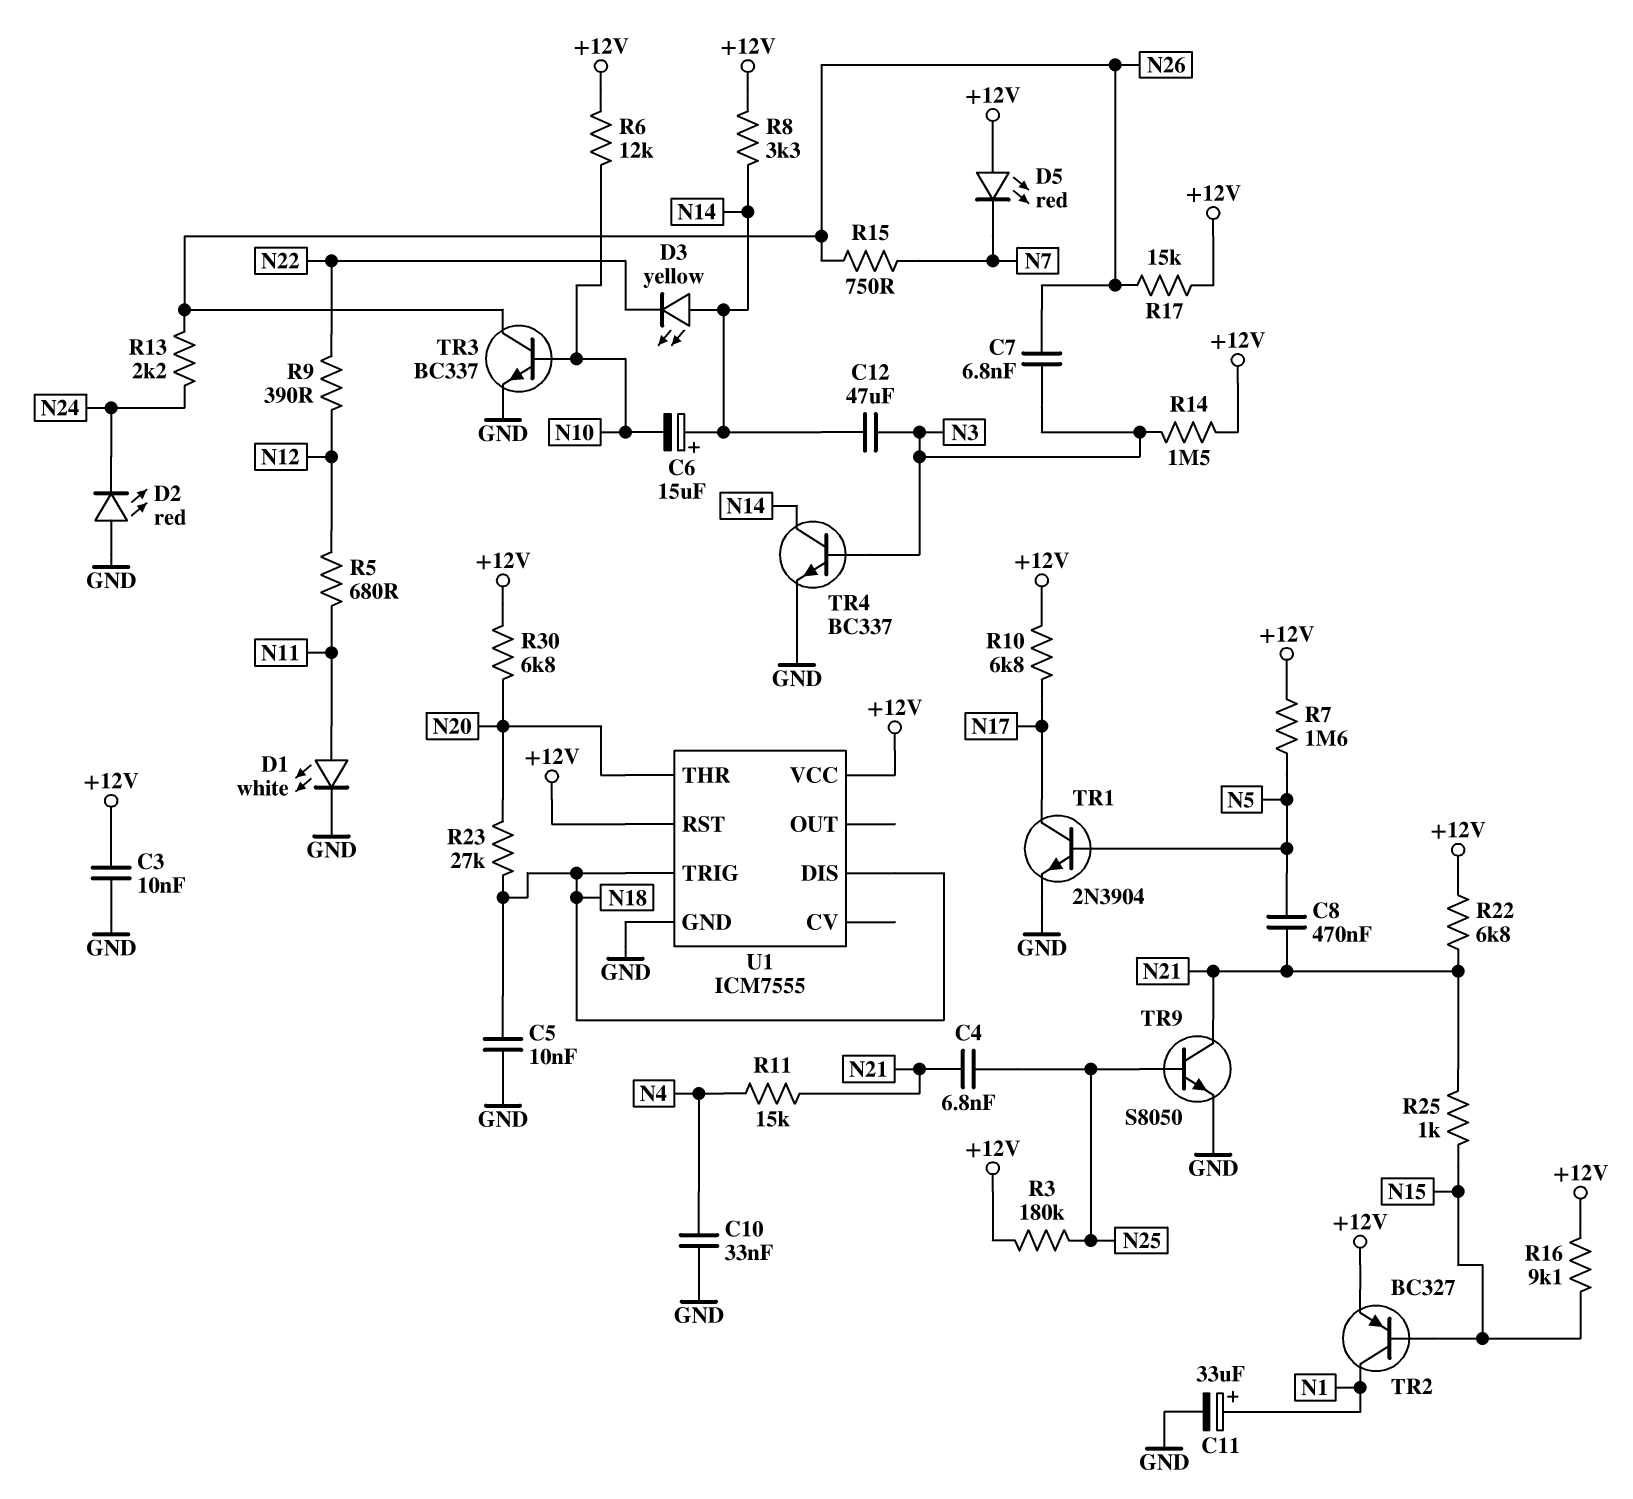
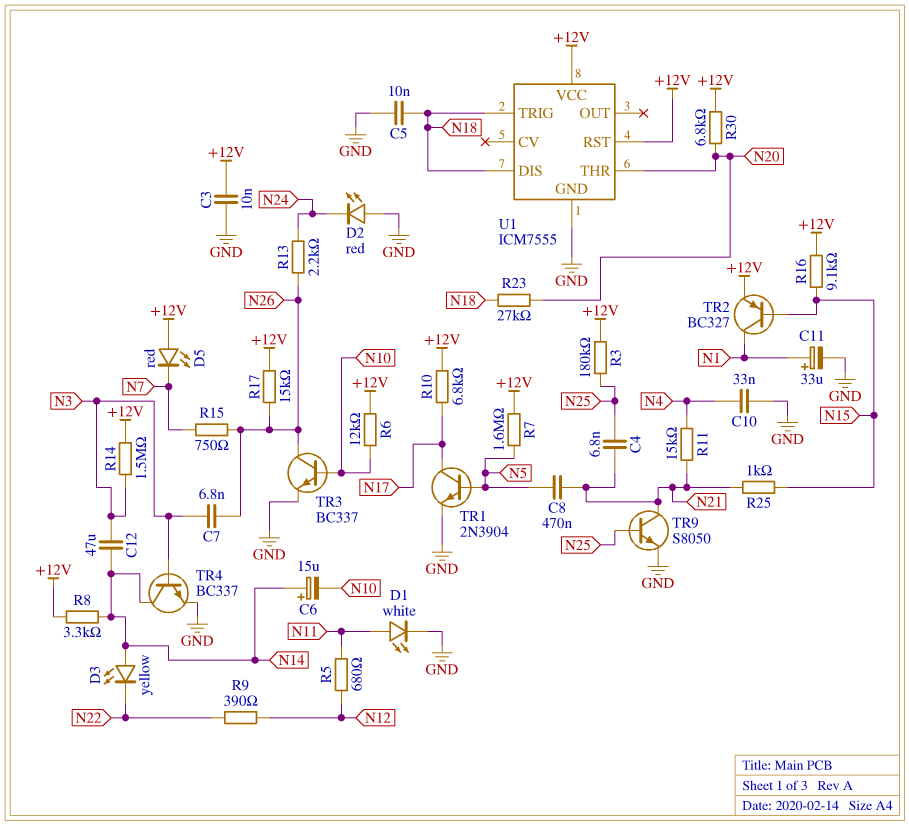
R22: 6.8k (+12V, N21) -> none

